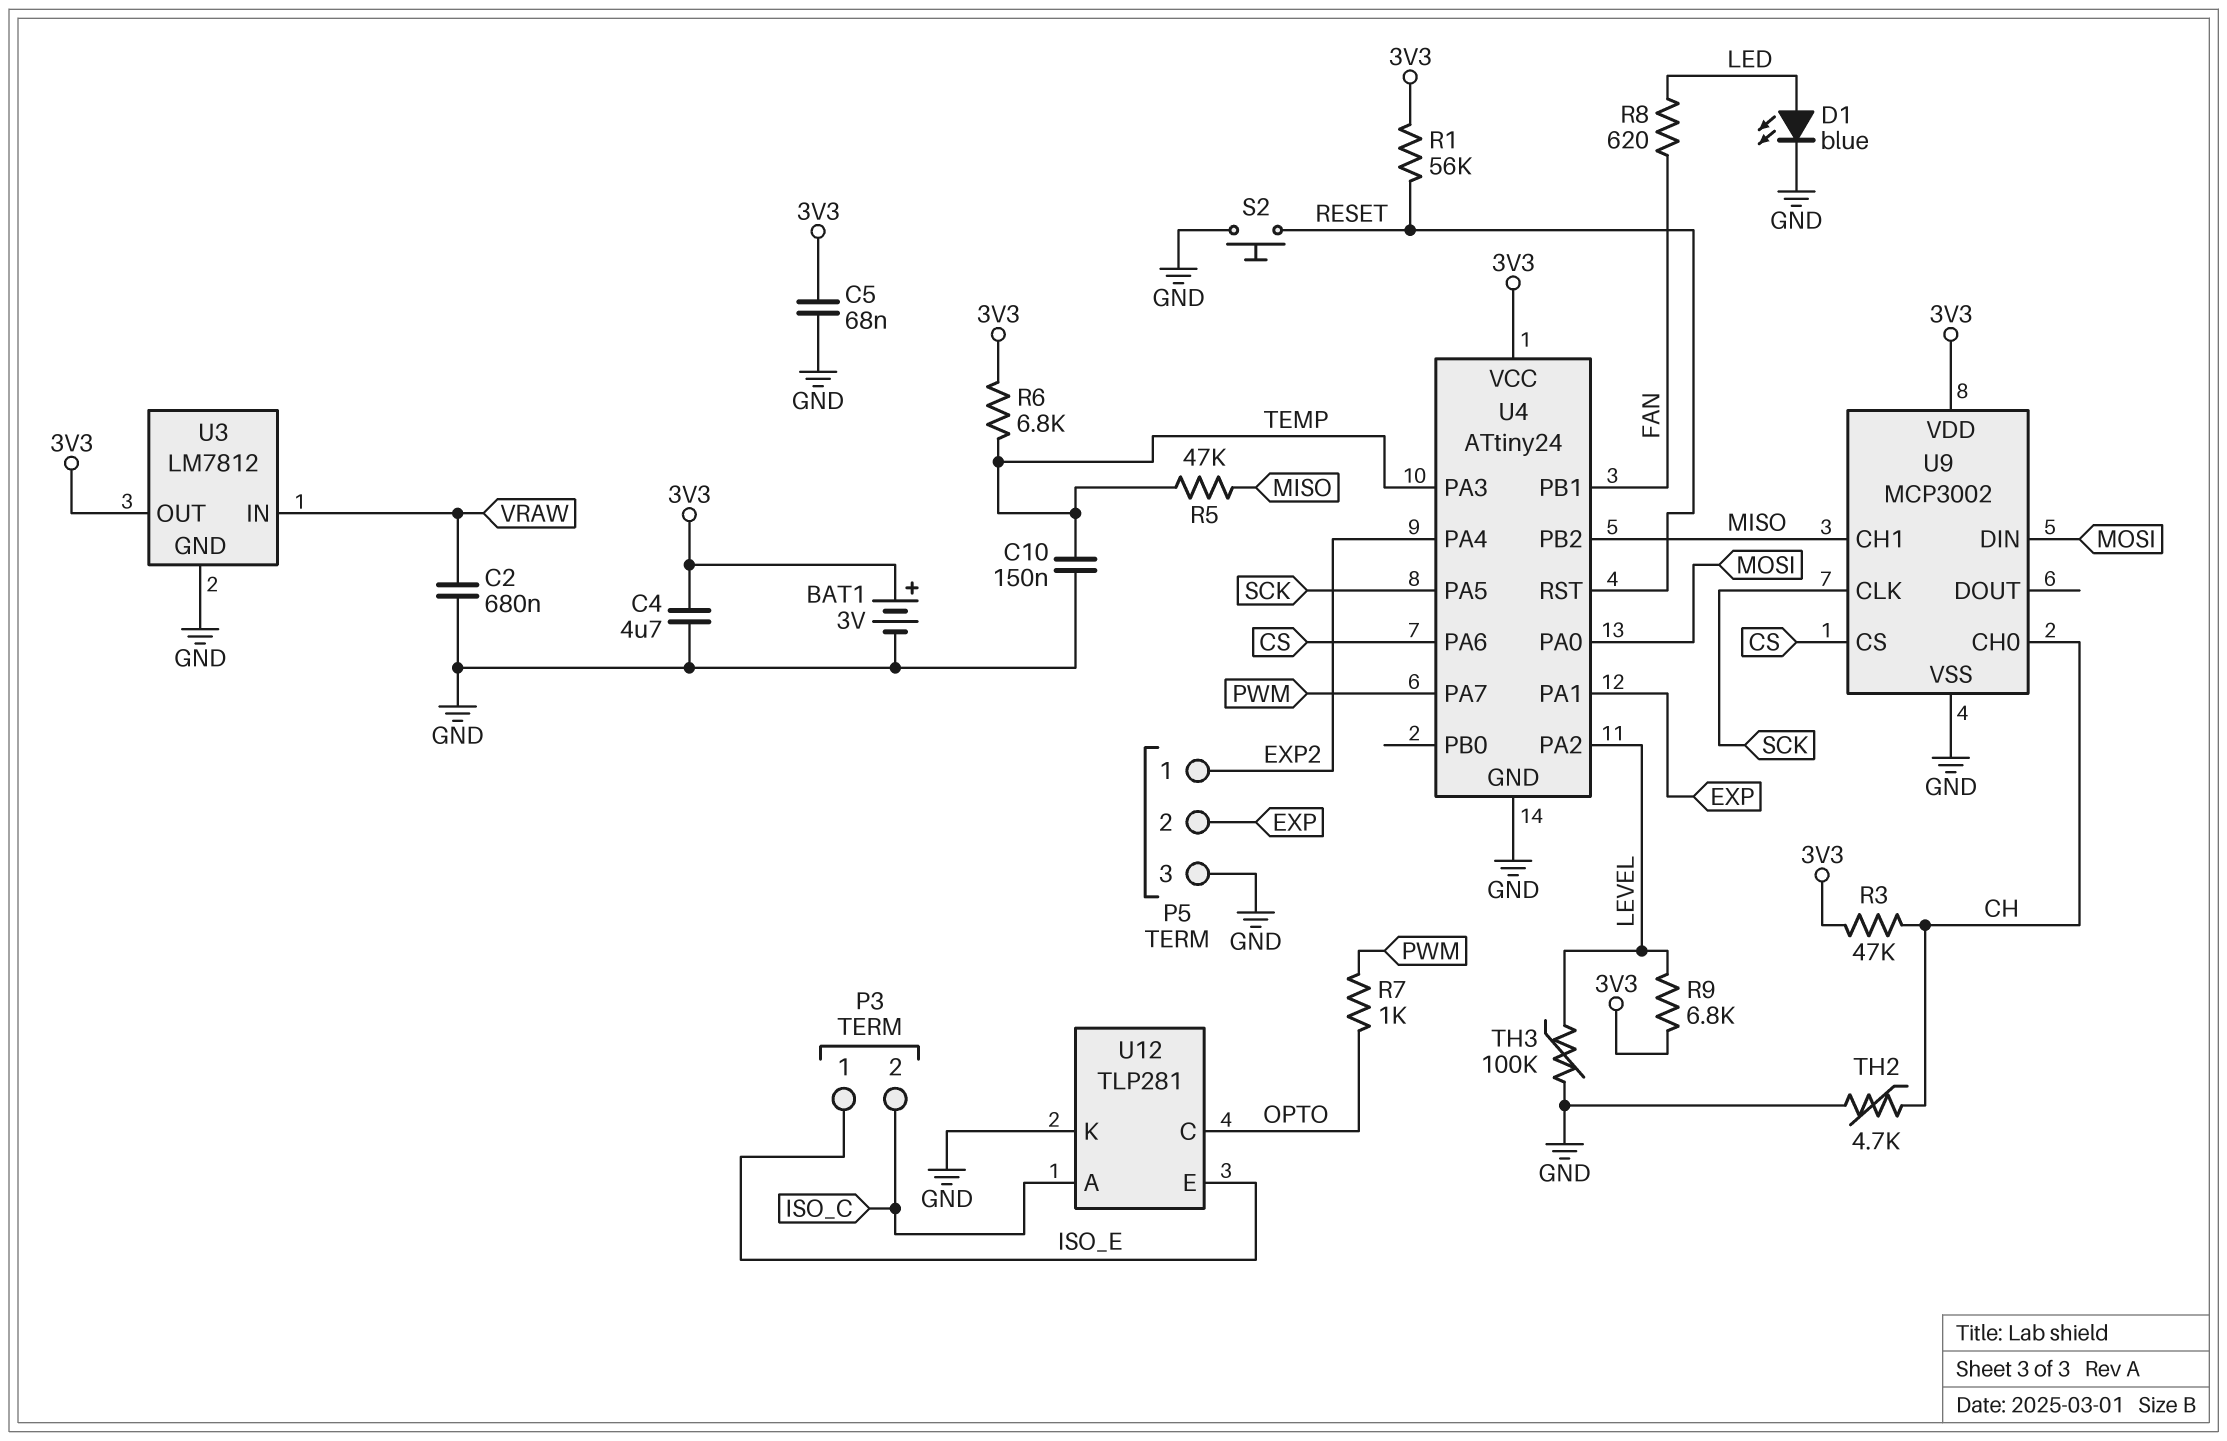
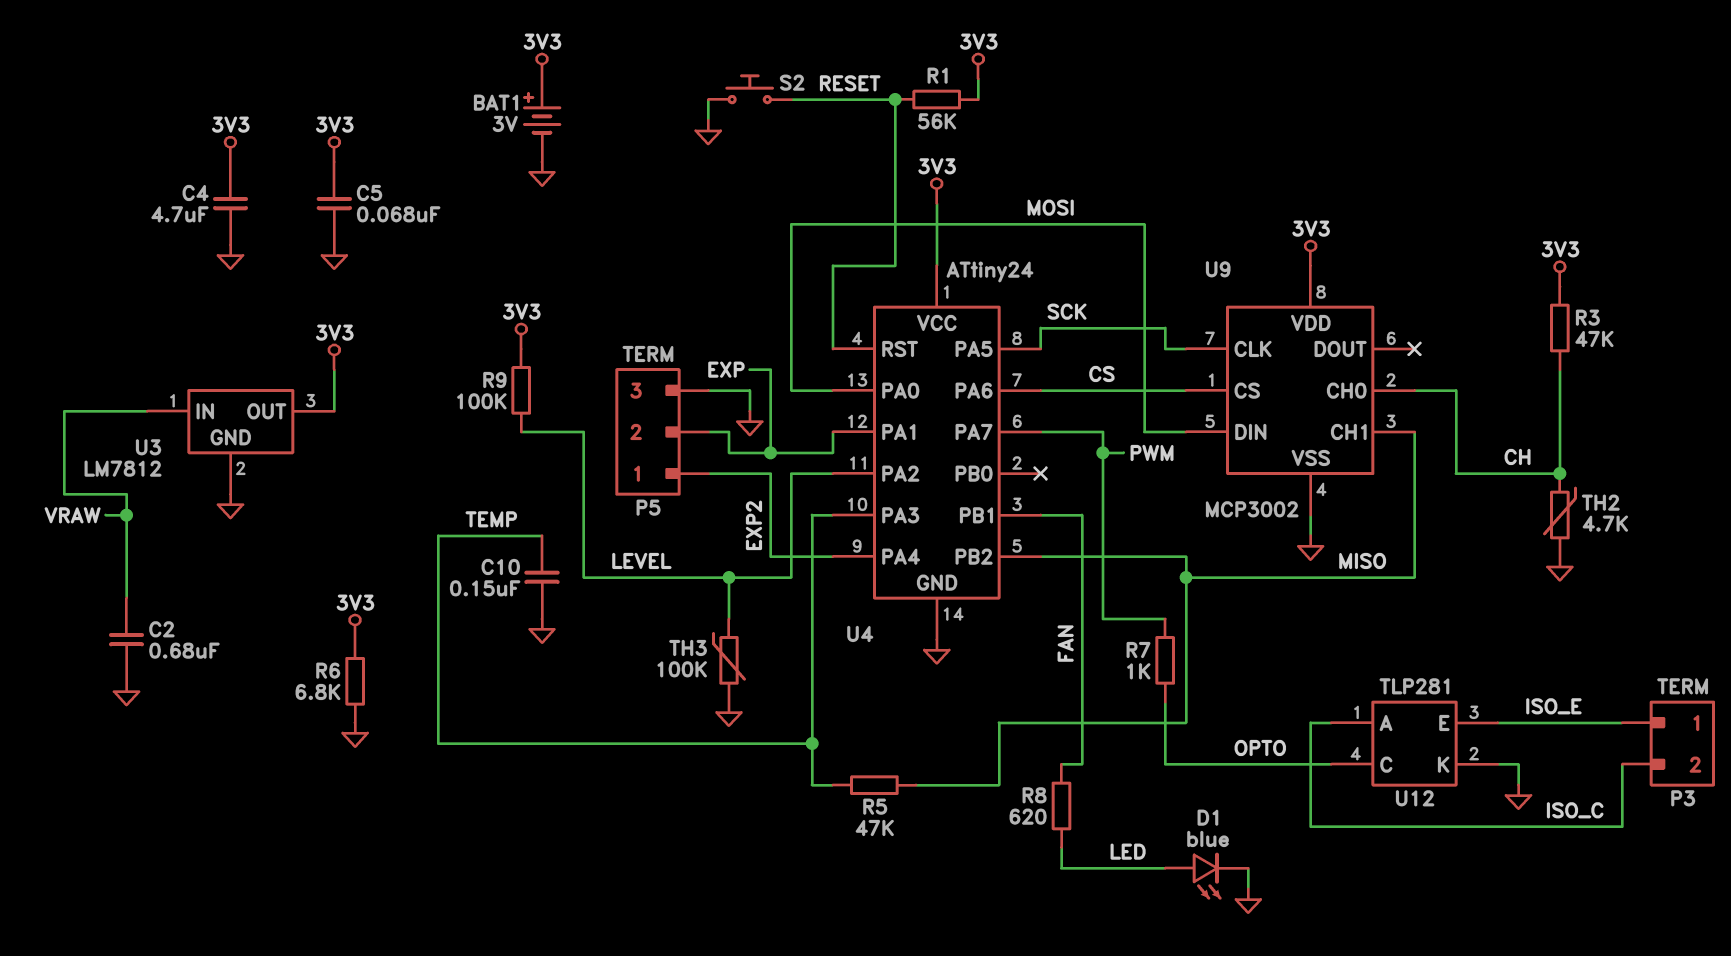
R6: 6.8k (3V3, TEMP) -> 6.8k (3V3, GND)
R9: 6.8k (3V3, LEVEL) -> 100k (3V3, LEVEL)

